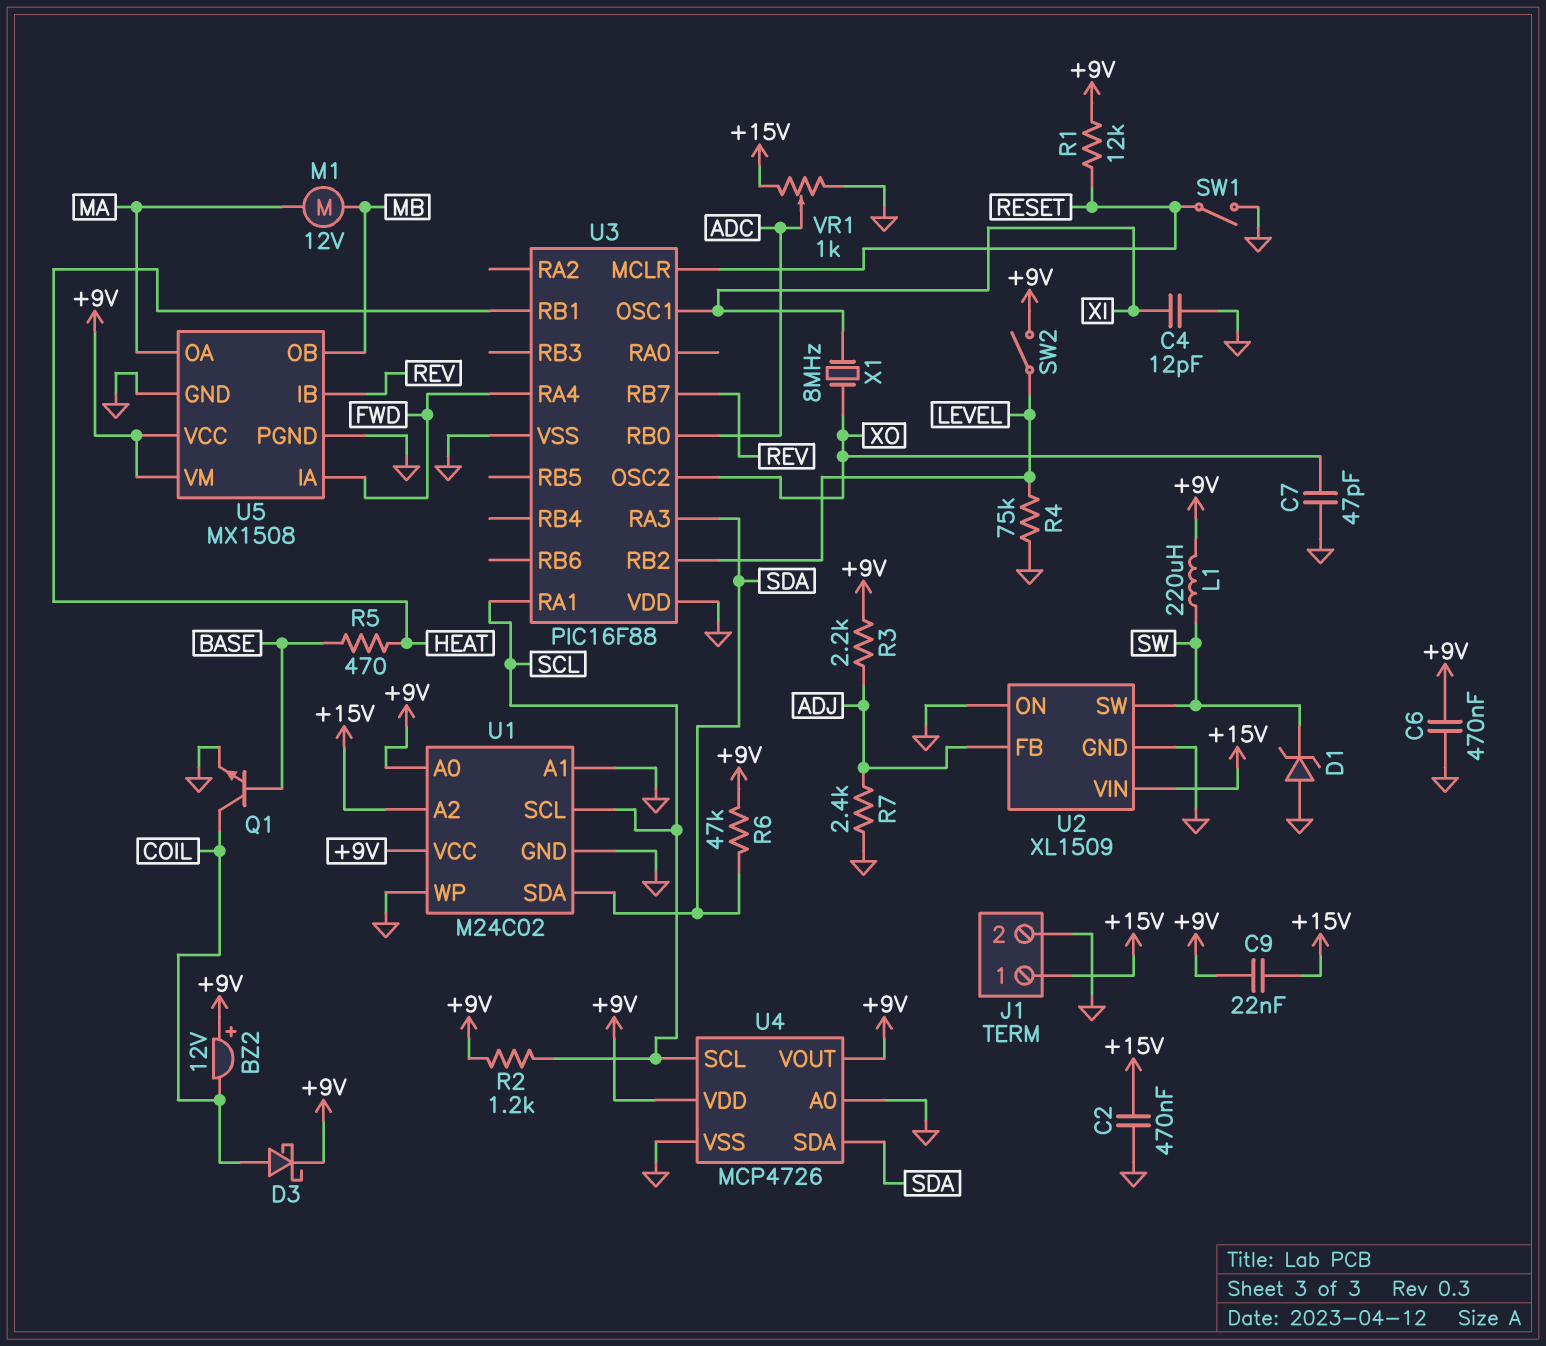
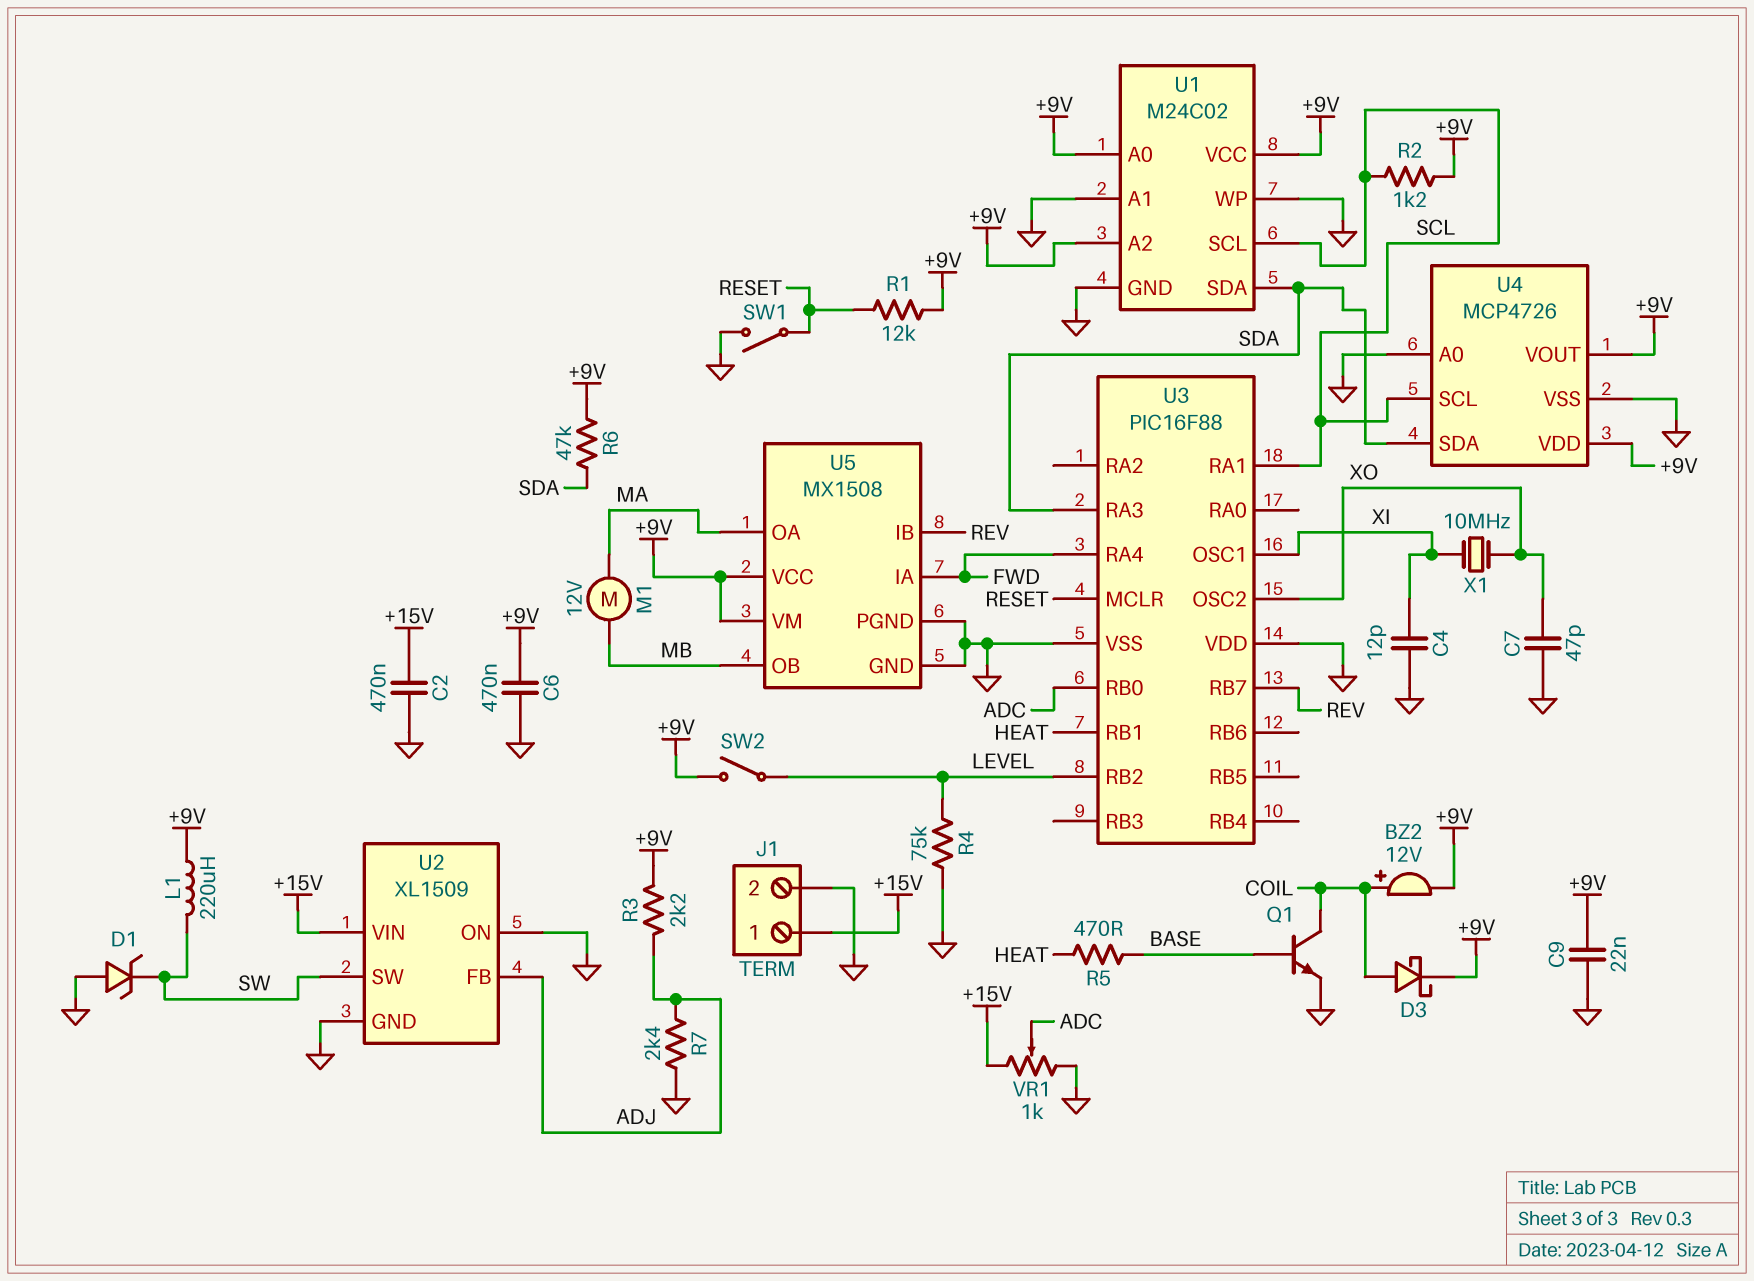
BZ2: buzzer 12V (plus +9V, minus COIL) -> buzzer 12V (plus COIL, minus +9V)
C9: 22nF (+9V, +15V) -> 22nF (+9V, GND)
U1 pin A2: +15V -> +9V
X1: 8MHz (XI, XO) -> 10MHz (XI, XO)

